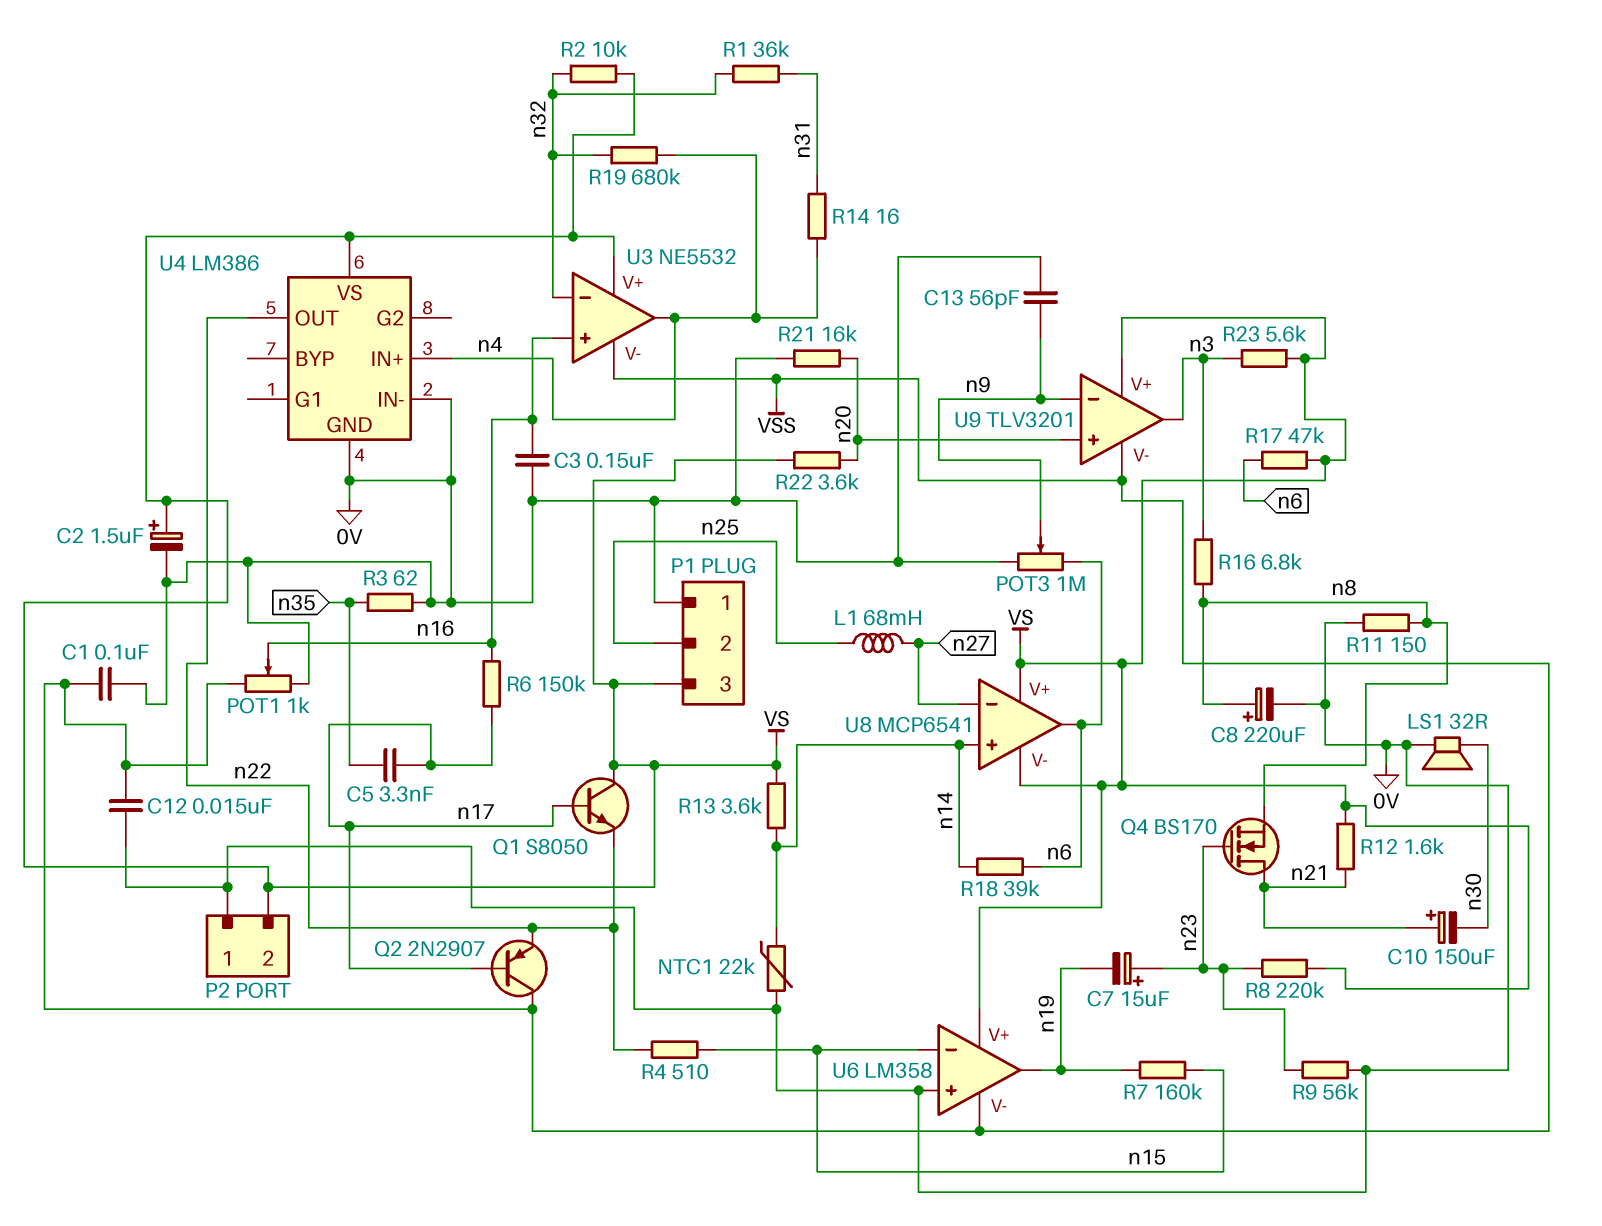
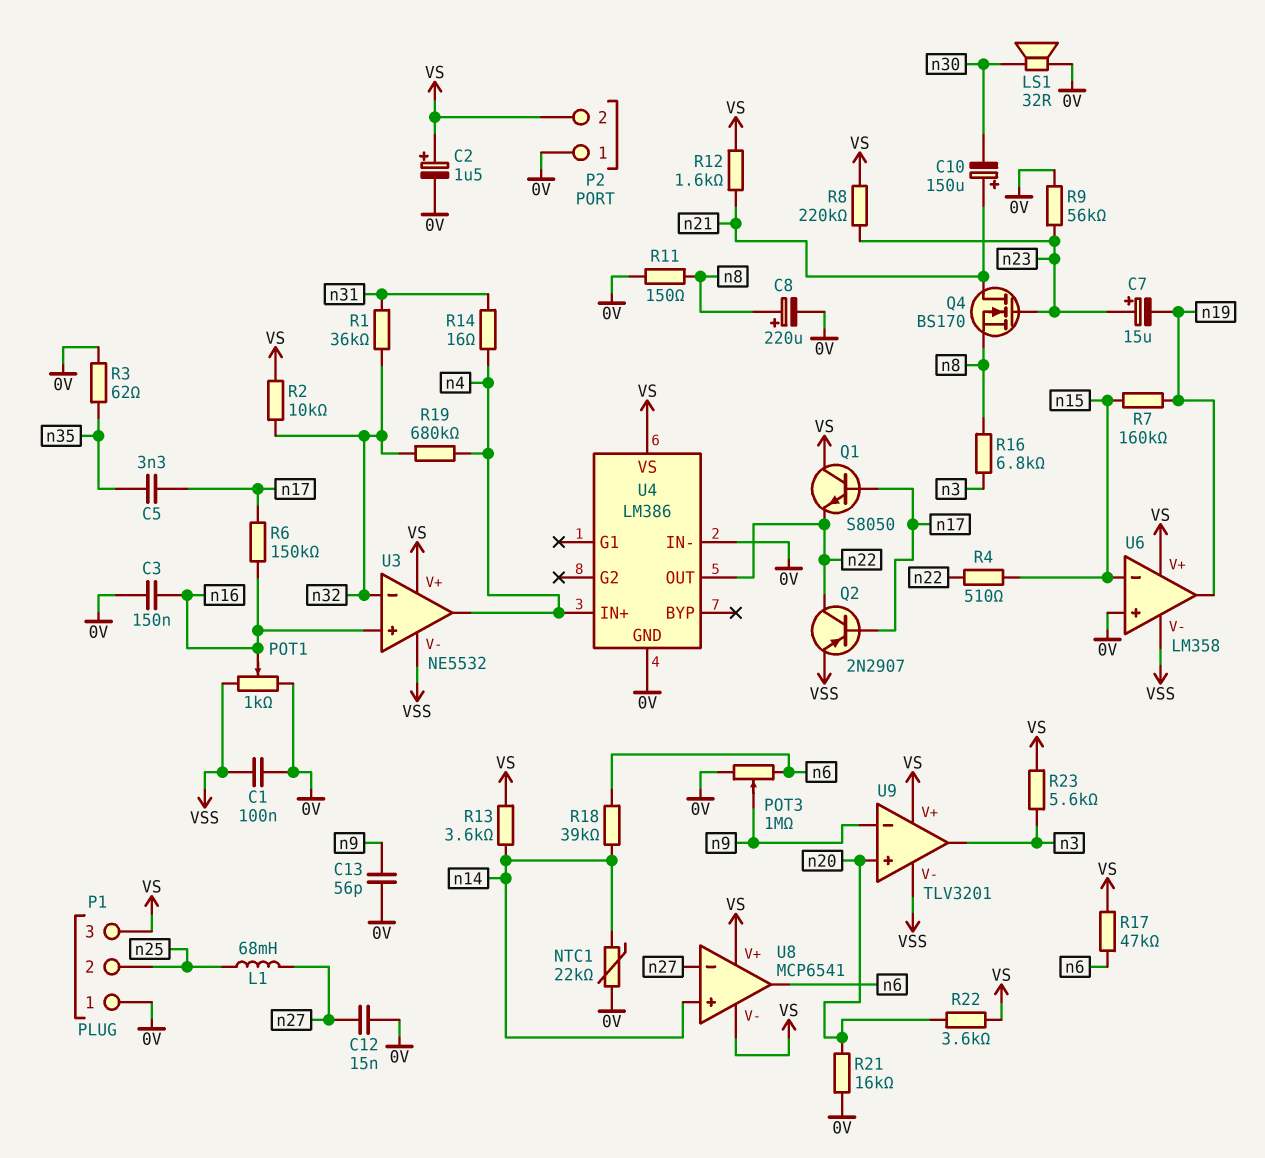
C12: 15nF (0V, VSS) -> 15nF (0V, n27)
Q2: PNP 2N2907 (B n17, C VSS, E n22) -> PNP 2N2907 (B n17, C n22, E VSS)

